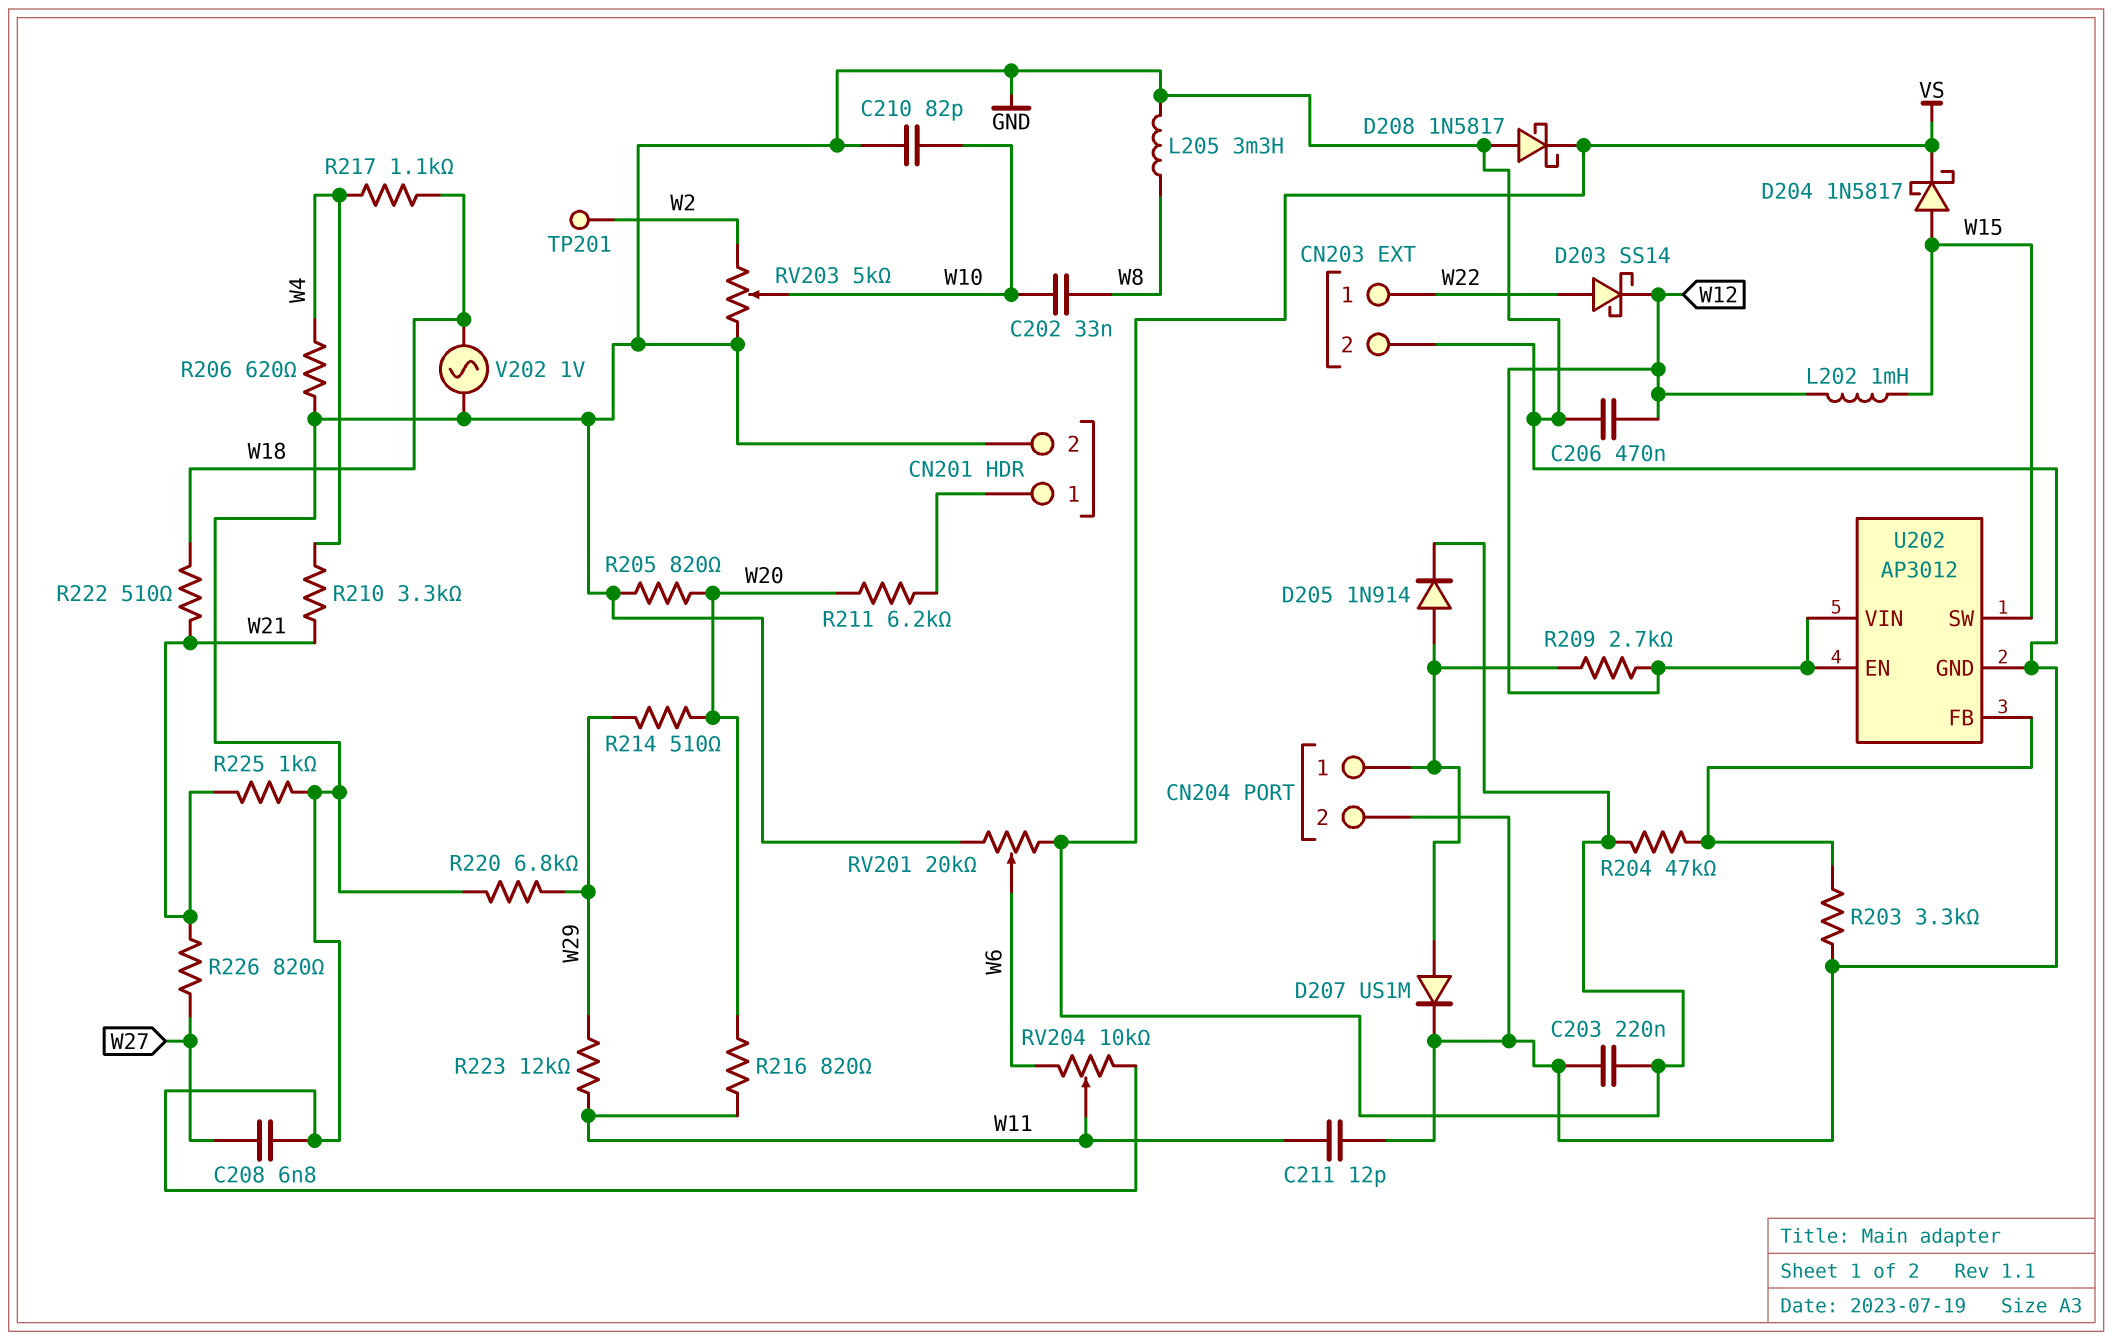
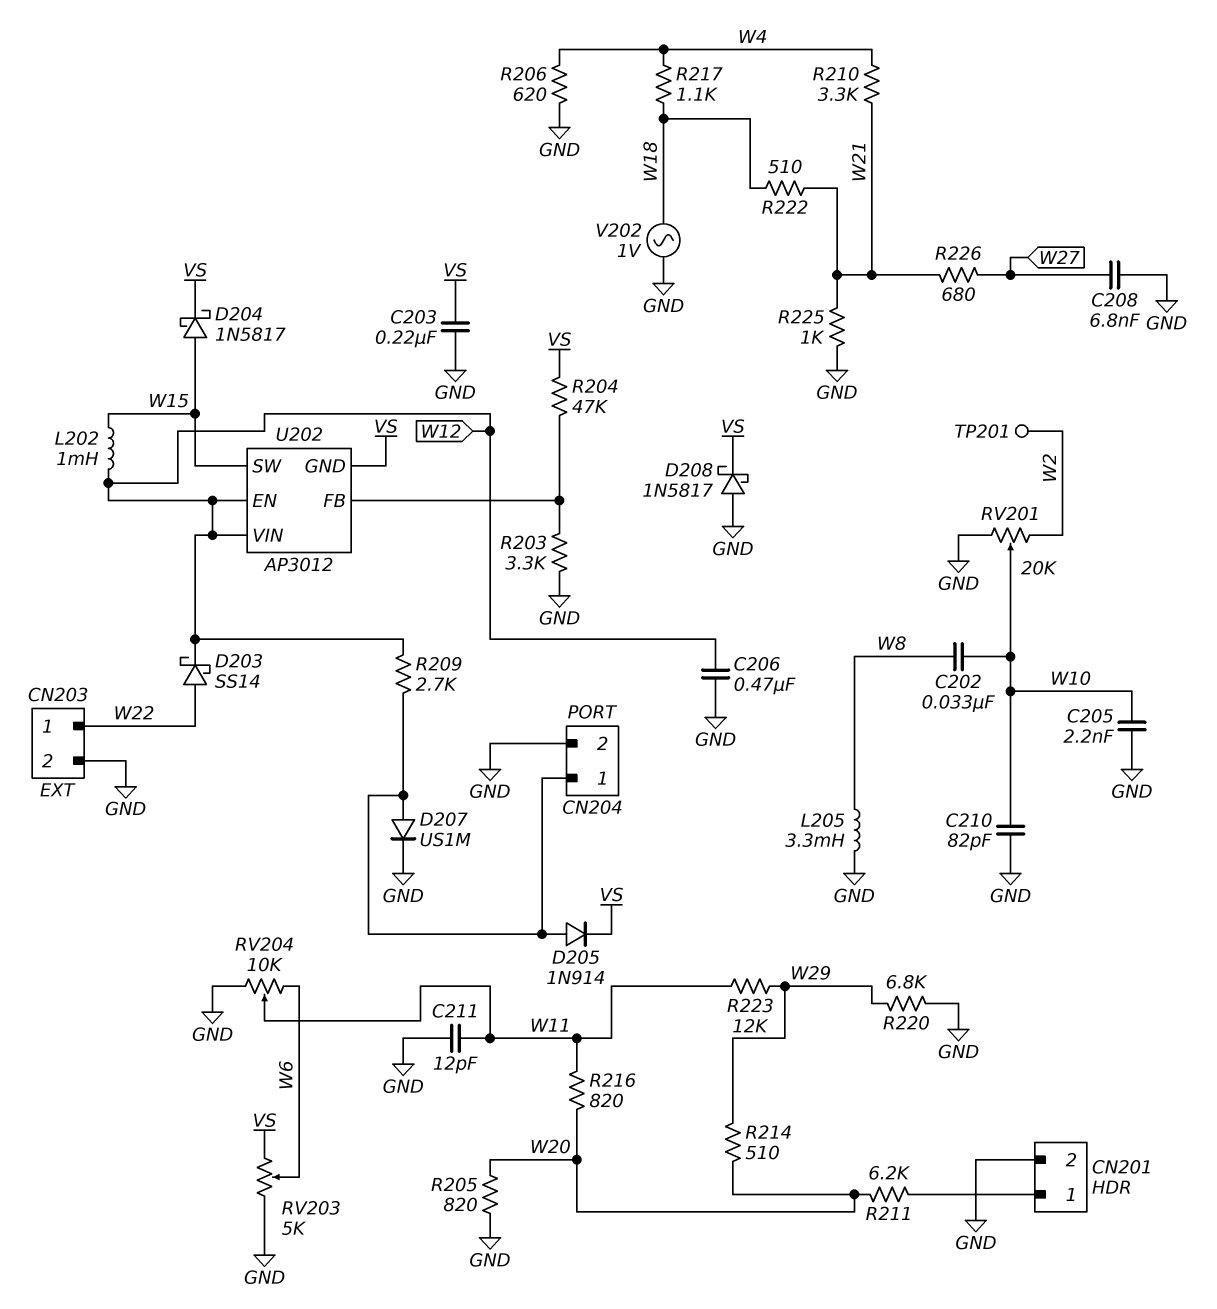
C205: none -> 2.2nF (GND, W10)
R226: 820 (W21, W27) -> 680 (W21, W27)
RV201: 20k (GND, VS, wiper W6) -> 20k (GND, W2, wiper W10)
RV203: 5k (GND, W2, wiper W10) -> 5k (GND, VS, wiper W6)
U202 pin GND: GND -> VS

